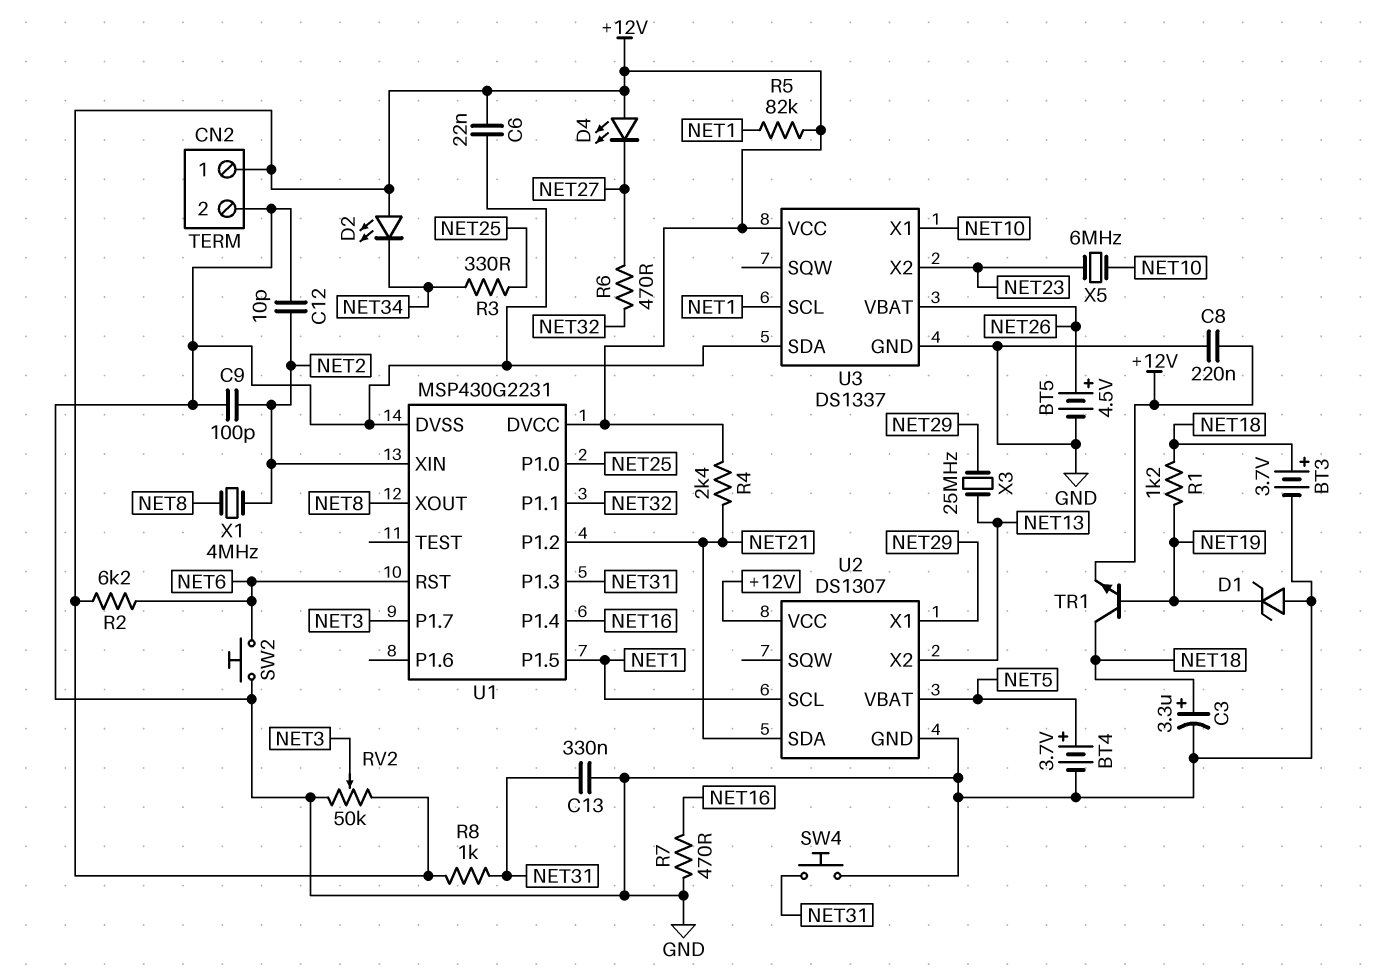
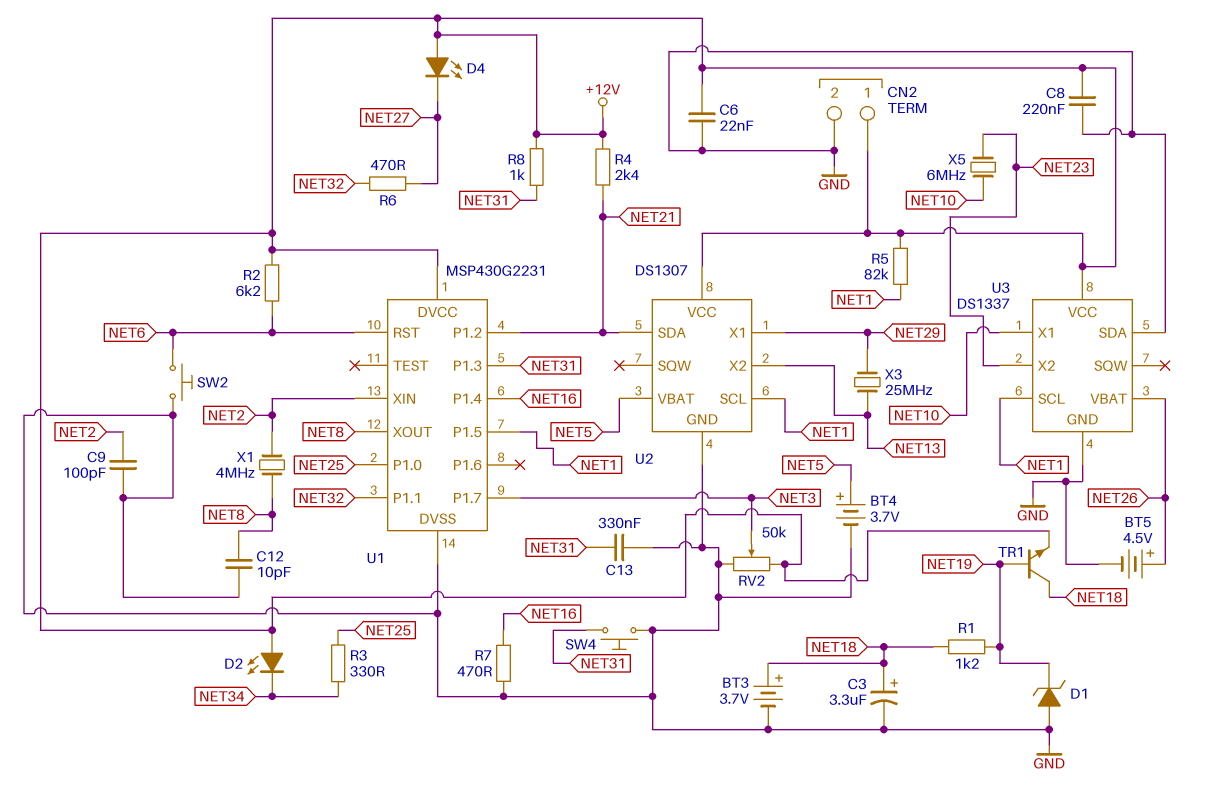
C12: 10pF (GND, NET2) -> 10pF (GND, NET8)

